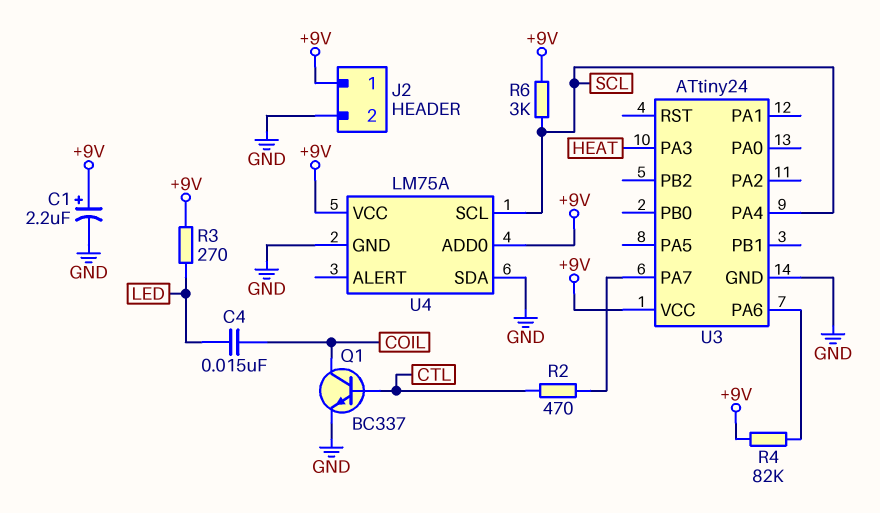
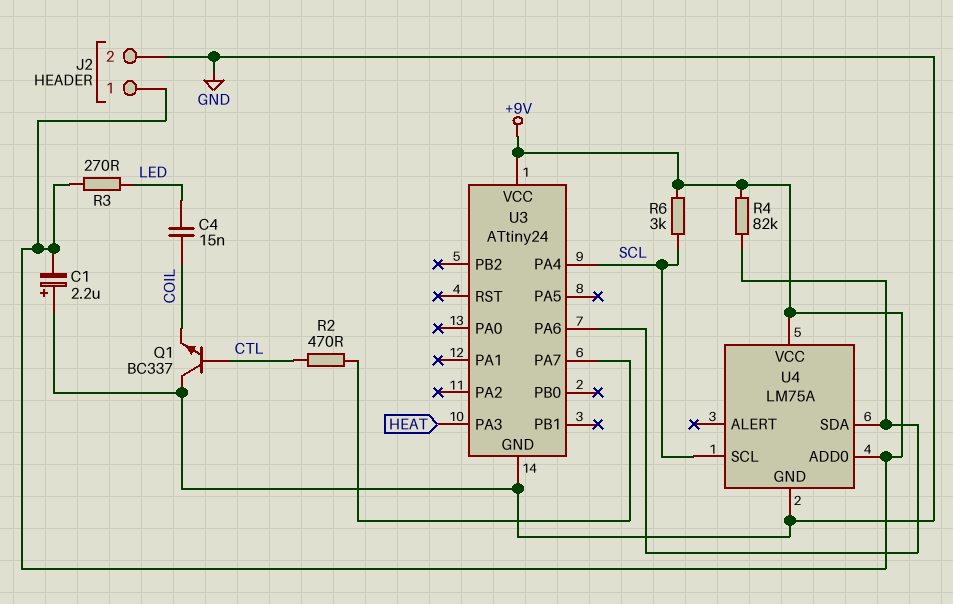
C1: 2.2uF (plus +9V, minus GND) -> 2.2uF (plus GND, minus +9V)
Q1: NPN BC337 (B CTL, C COIL, E GND) -> NPN BC337 (B CTL, C GND, E COIL)
U4 pin SDA: GND -> U3/PA6

